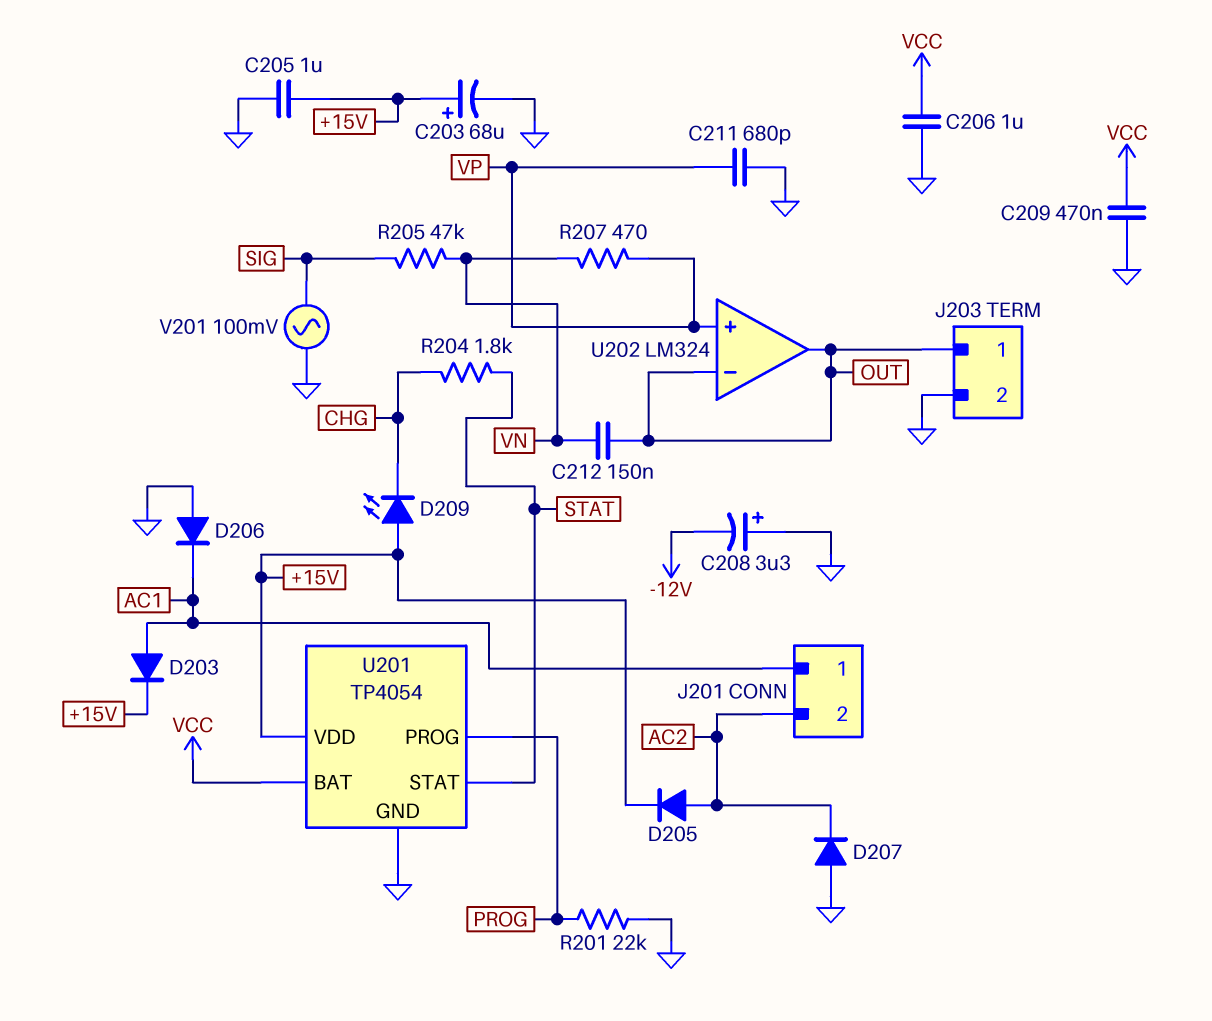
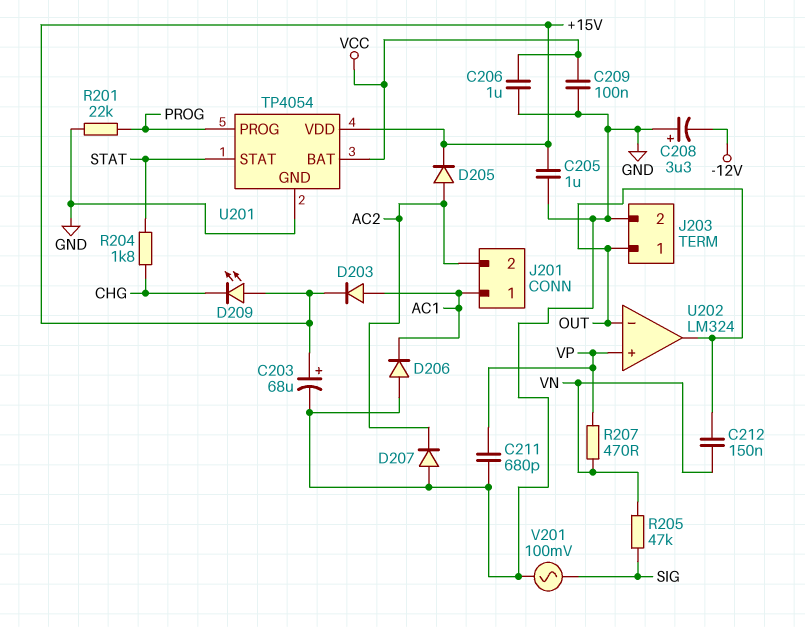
C209: 470nF (GND, VCC) -> 100nF (GND, VCC)

